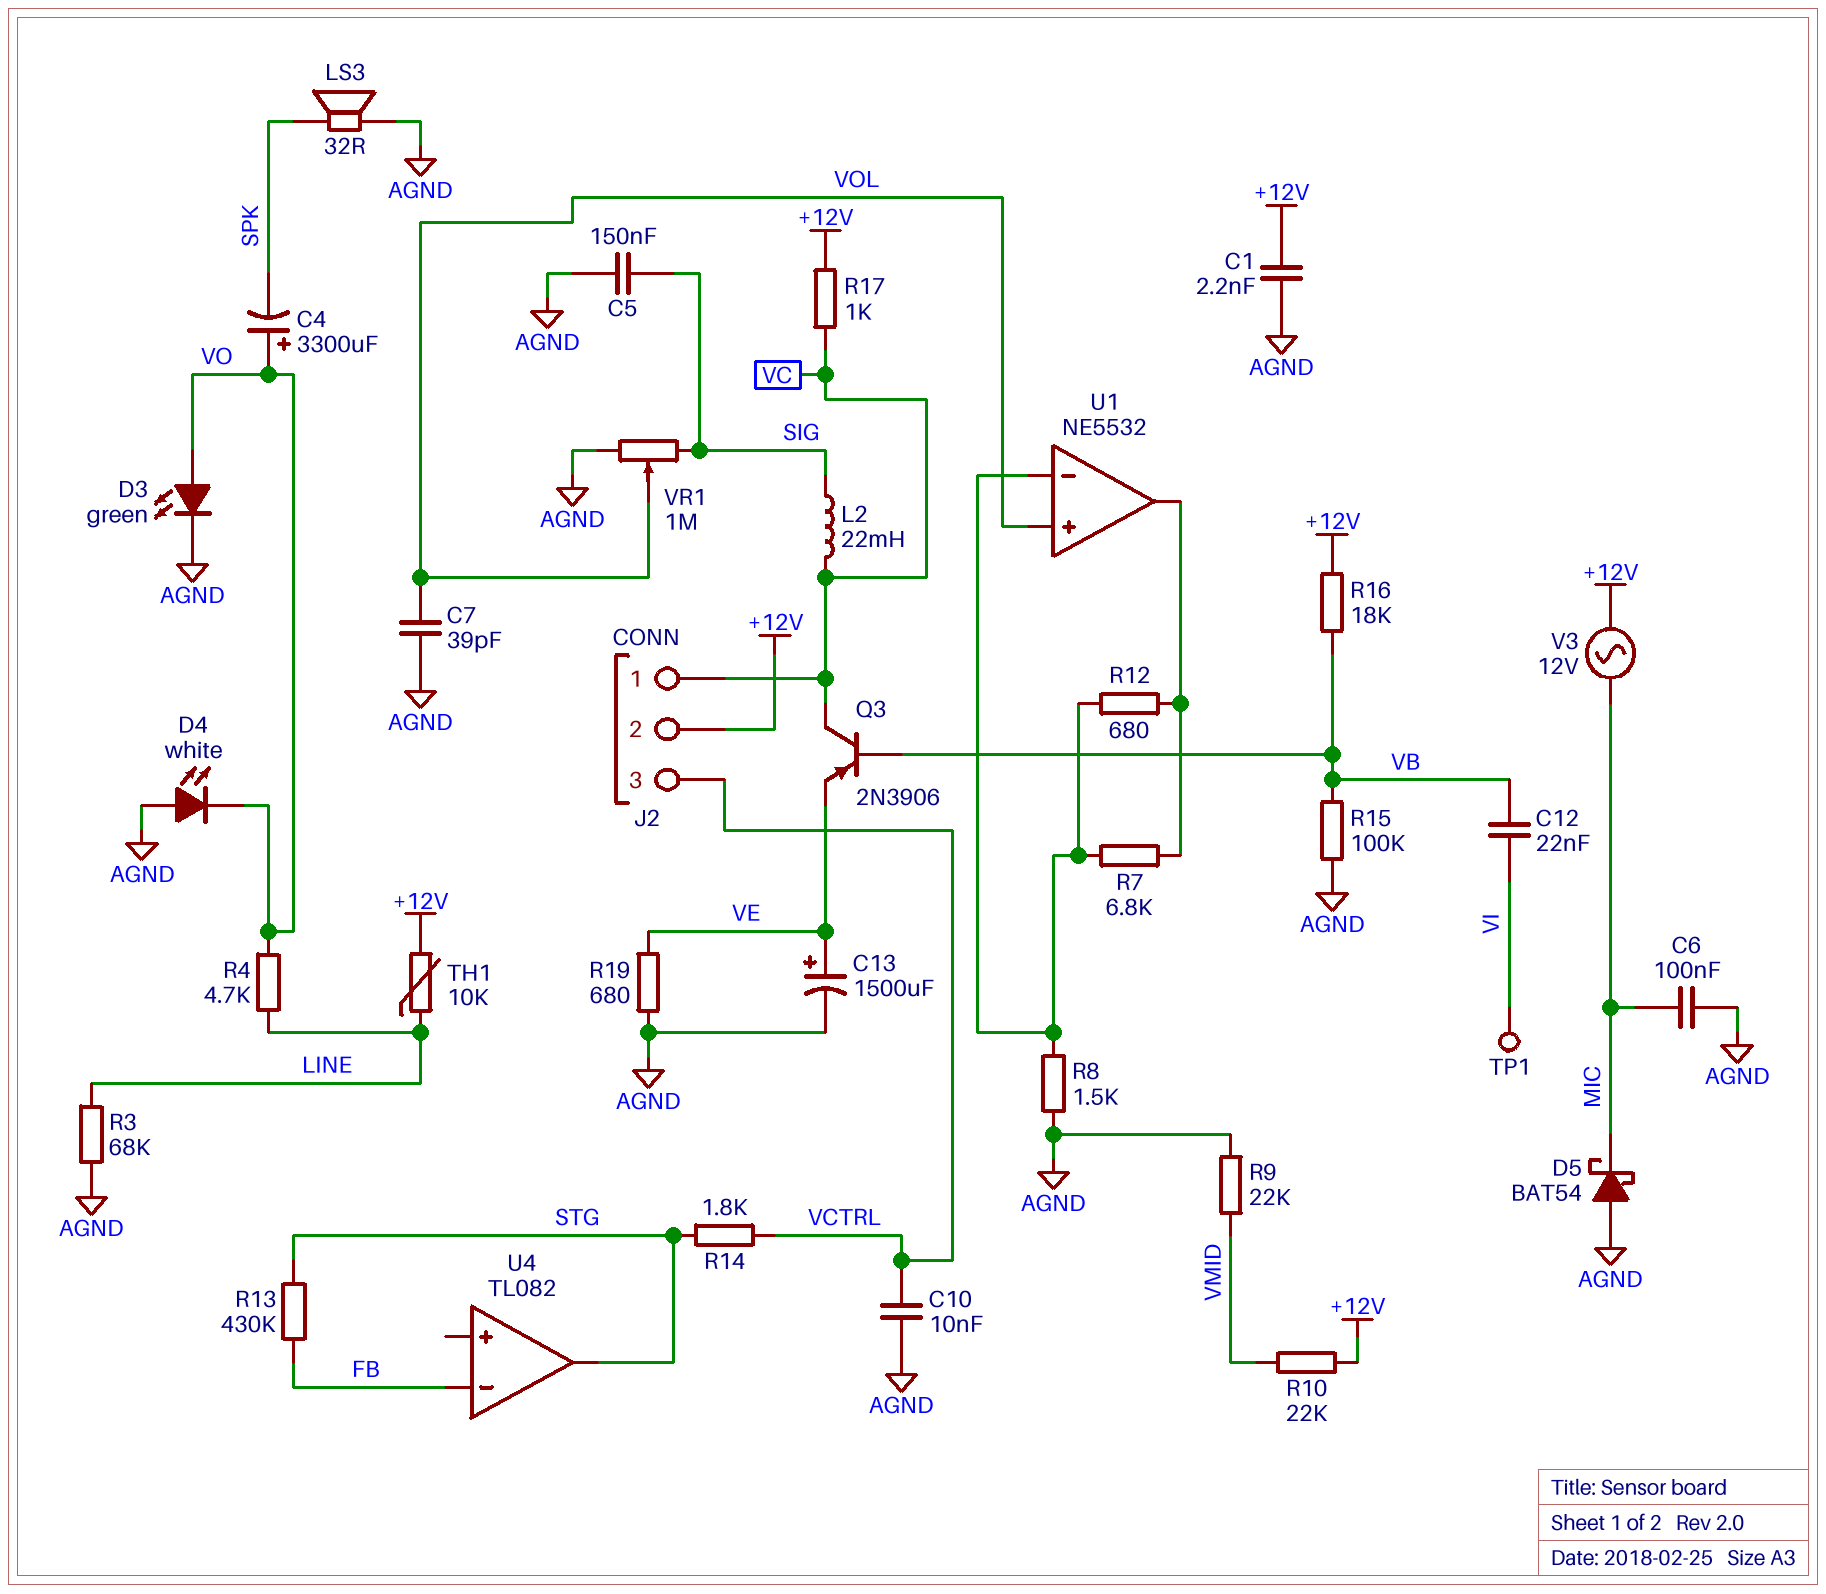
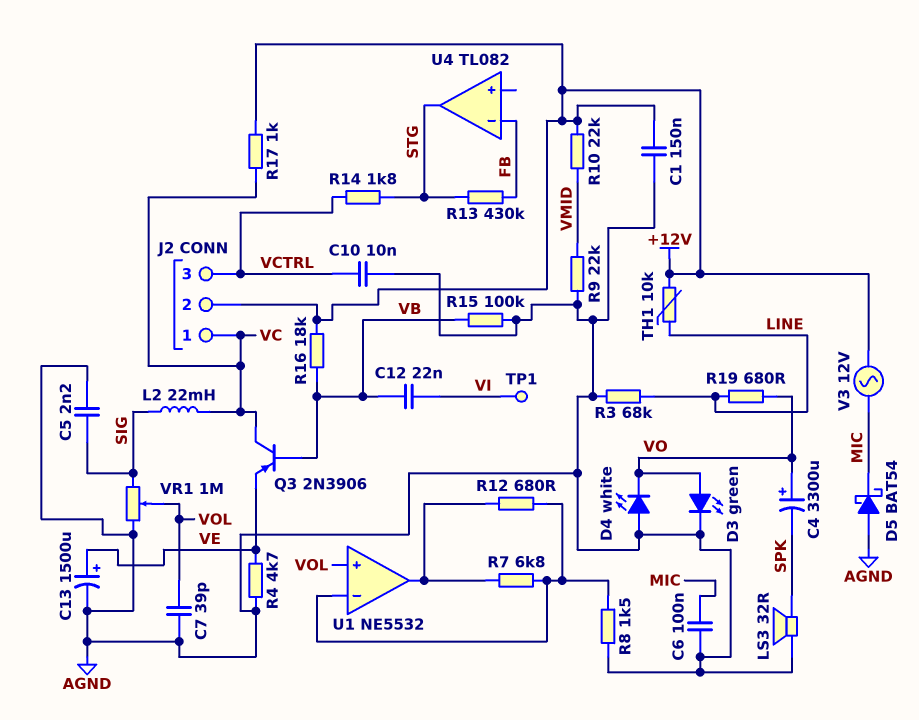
C1: 2.2nF (+12V, AGND) -> 150nF (+12V, AGND)
C5: 150nF (AGND, SIG) -> 2.2nF (AGND, SIG)
R4: 4.7k (LINE, VO) -> 4.7k (AGND, VE)
R19: 680 (AGND, VE) -> 680 (LINE, VO)

